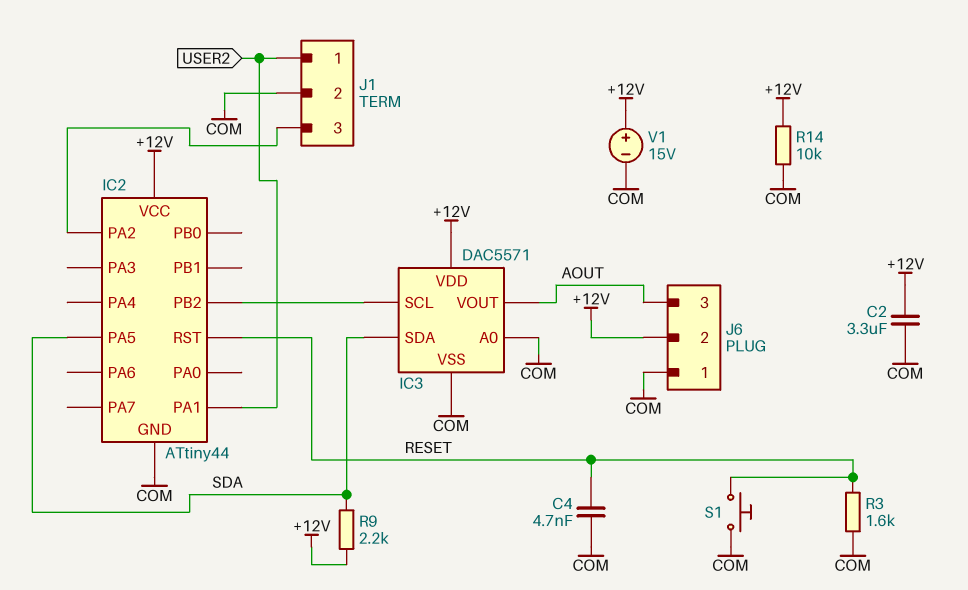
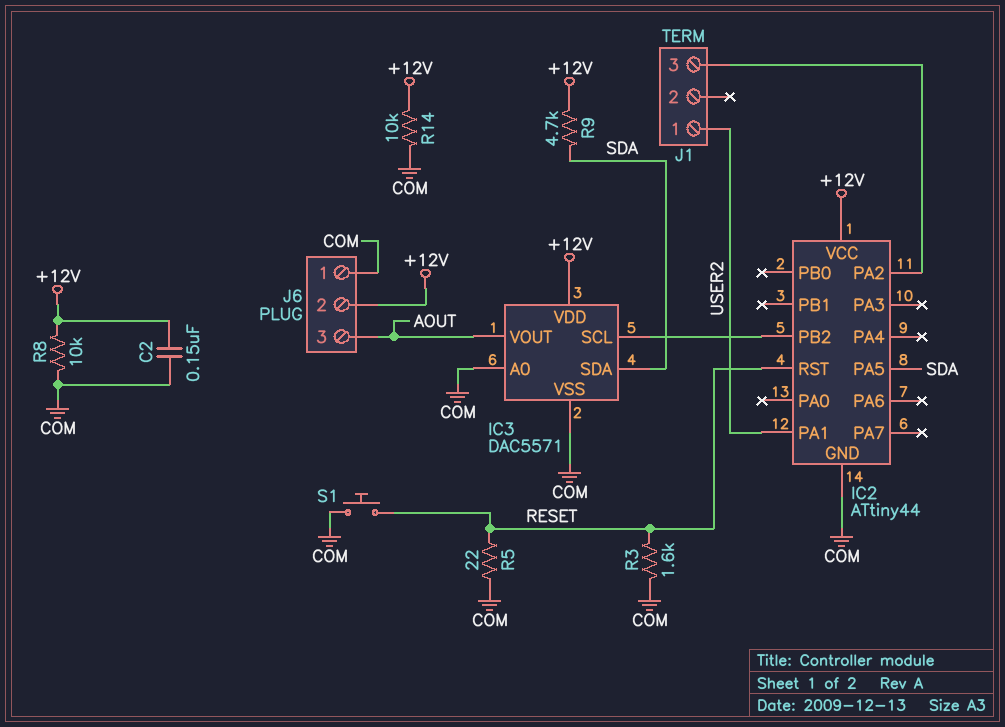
C2: 3.3uF (+12V, COM) -> 150nF (+12V, COM)
C4: 4.7nF (COM, RESET) -> none
J1 pin 2: COM -> none
R5: none -> 22 (COM, RESET)
R8: none -> 10k (+12V, COM)
R9: 2.2k (+12V, SDA) -> 4.7k (+12V, SDA)
V1: 15V (plus +12V, minus COM) -> none

